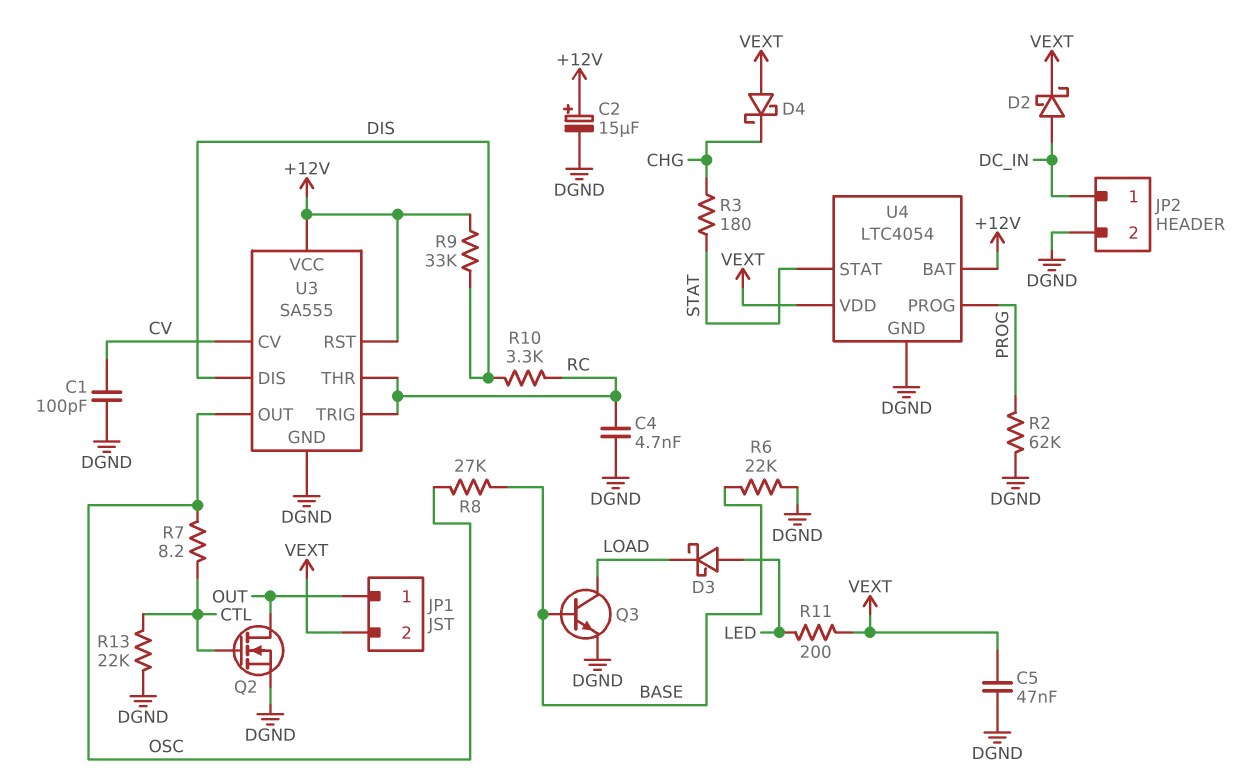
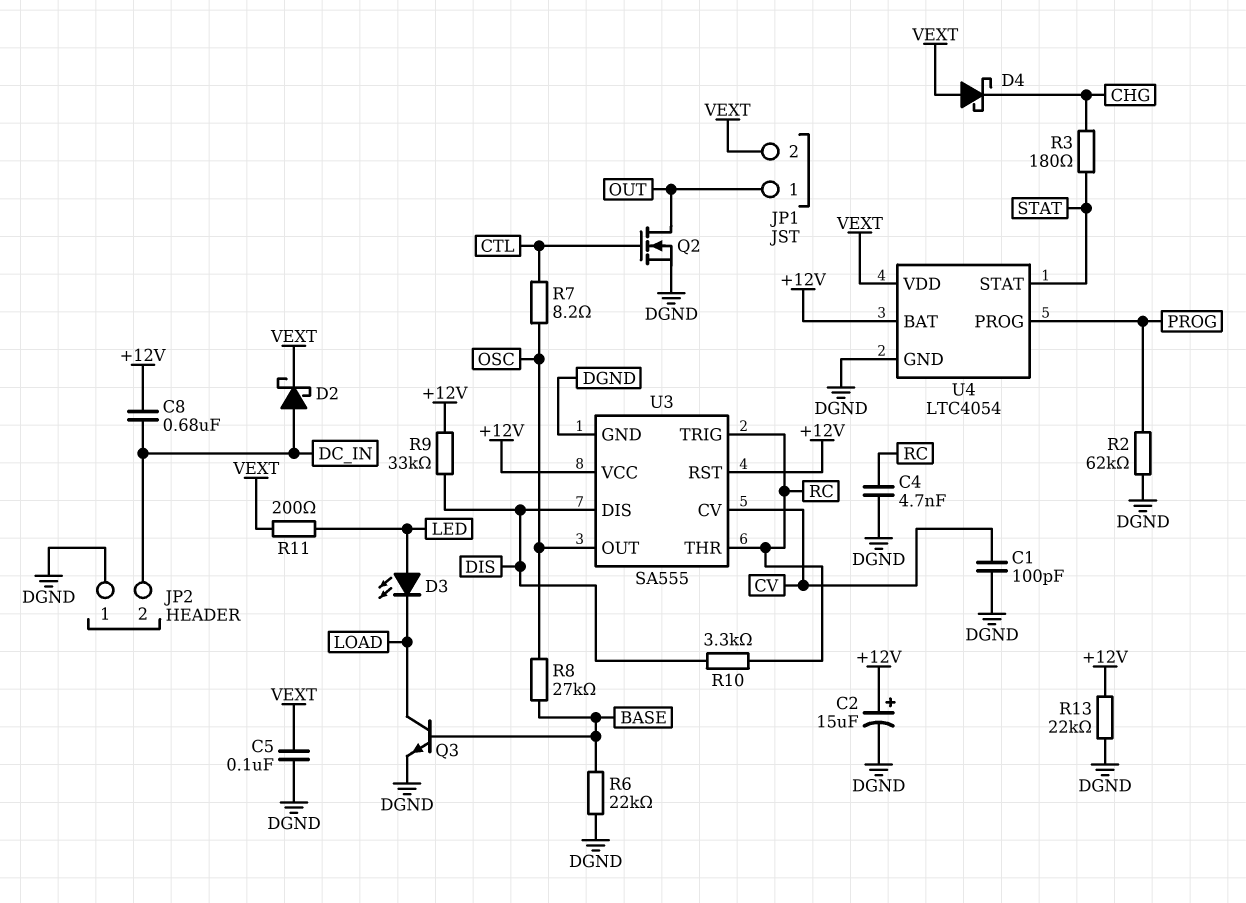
C5: 47nF (DGND, VEXT) -> 100nF (DGND, VEXT)
C8: none -> 680nF (+12V, DC_IN)
D3: schottky (A LED, K LOAD) -> LED (A LED, K LOAD)
JP2 pin 1: DC_IN -> DGND
JP2 pin 2: DGND -> DC_IN
R13: 22k (CTL, DGND) -> 22k (+12V, DGND)

